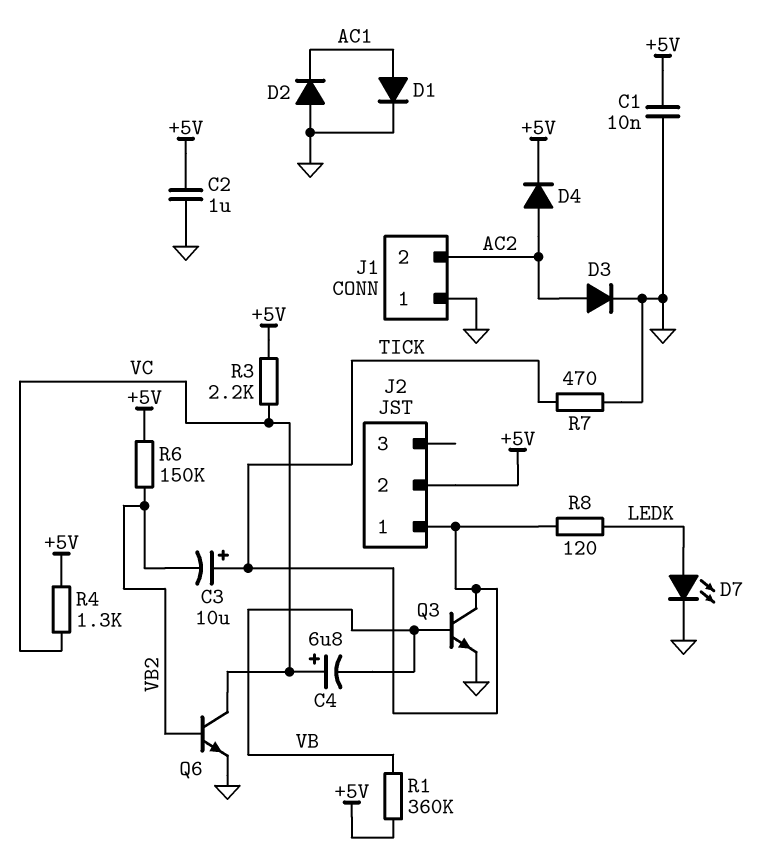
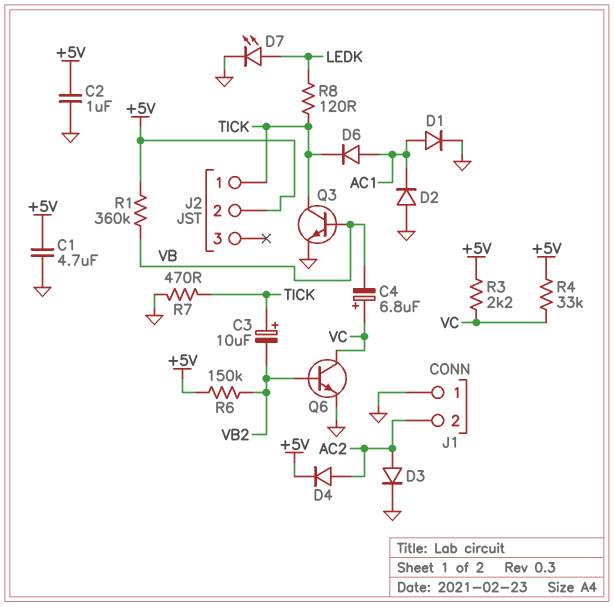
C1: 10nF (+5V, GND) -> 4.7uF (+5V, GND)
D6: none -> diode (A AC1, K TICK)
R4: 1.3k (+5V, VC) -> 33k (+5V, VC)

